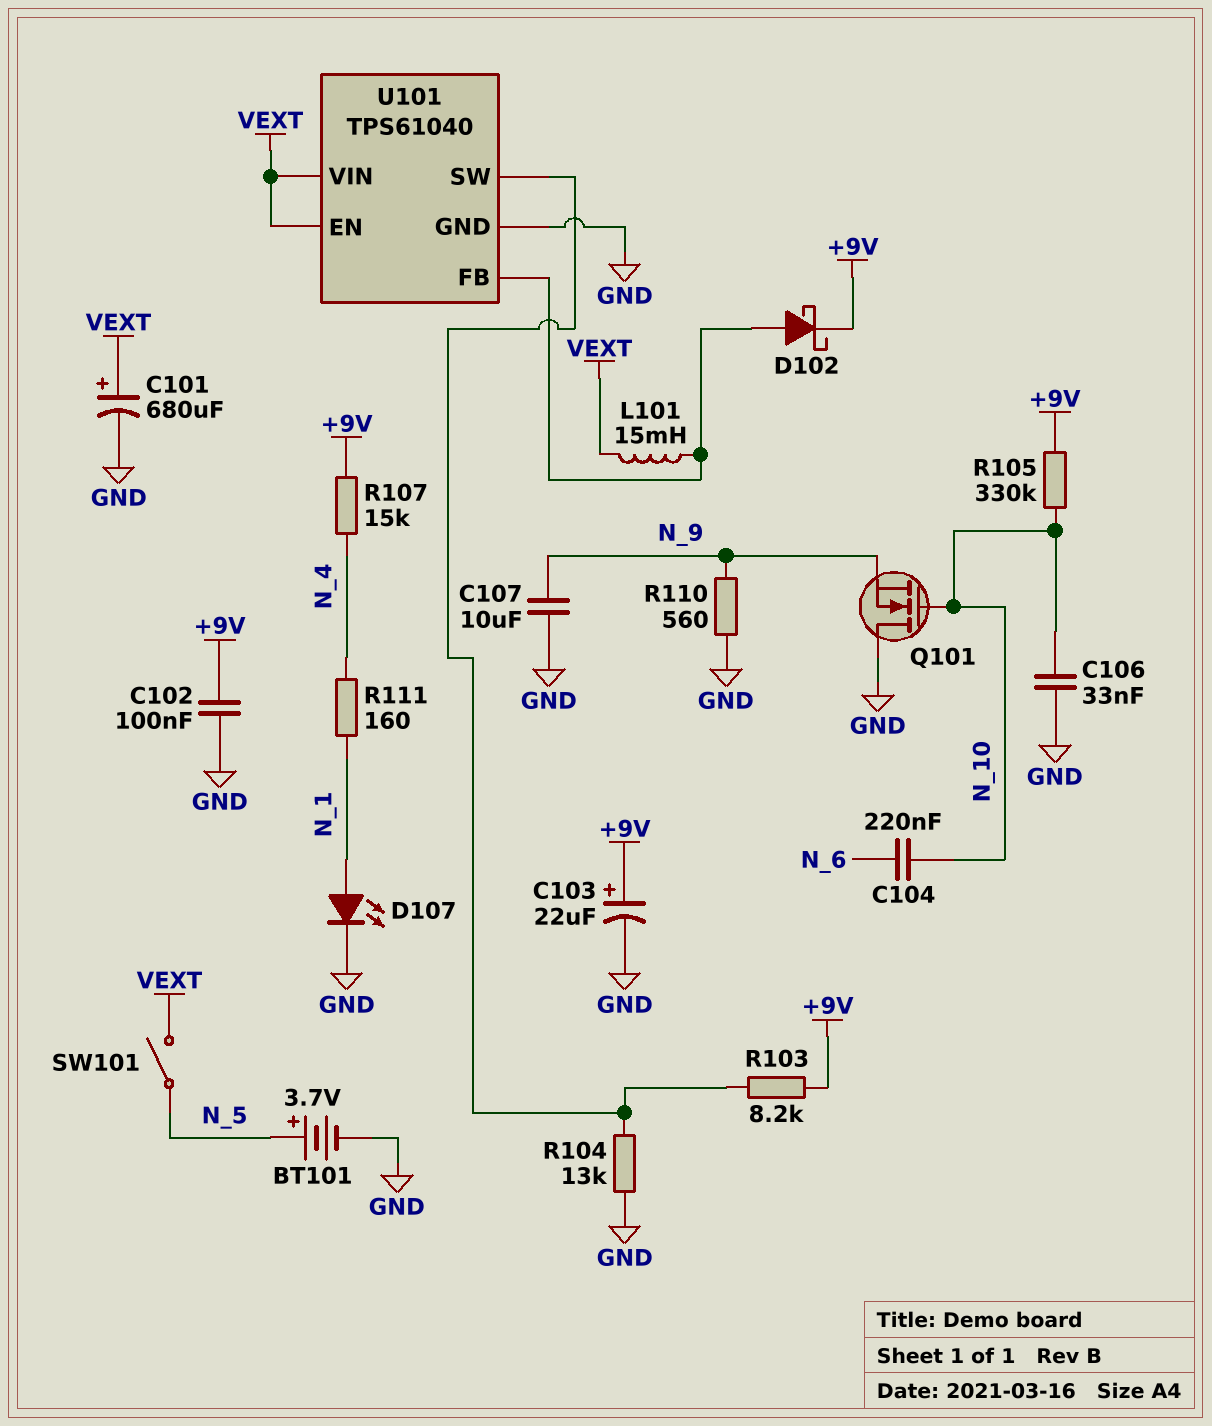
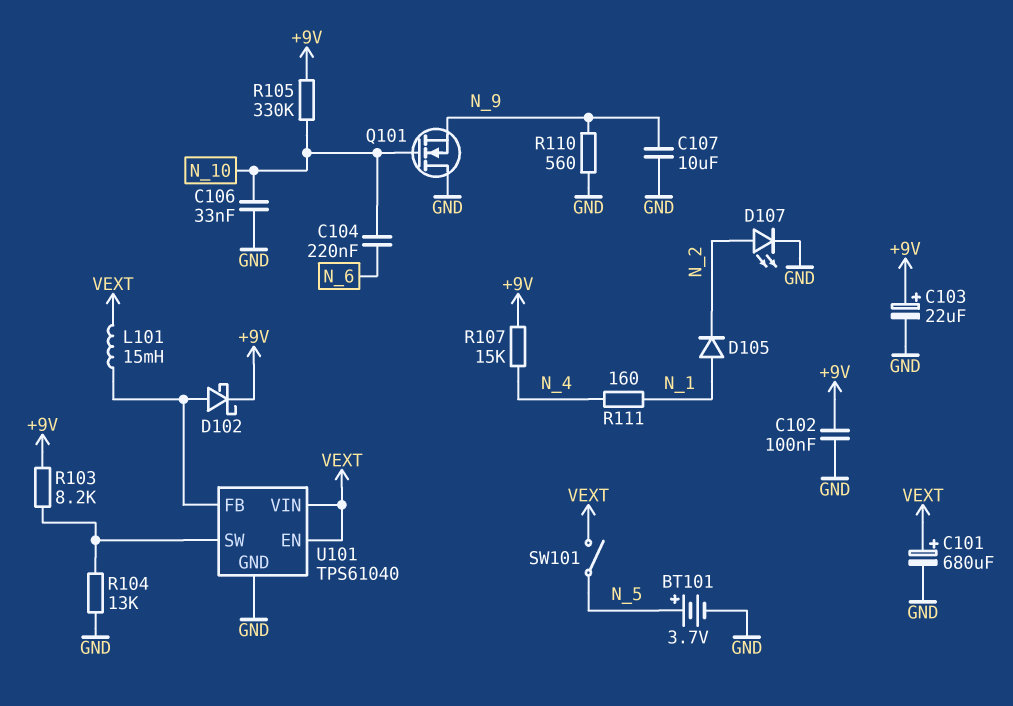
D105: none -> diode (A N_1, K N_2)
D107: LED (A N_1, K GND) -> LED (A N_2, K GND)

